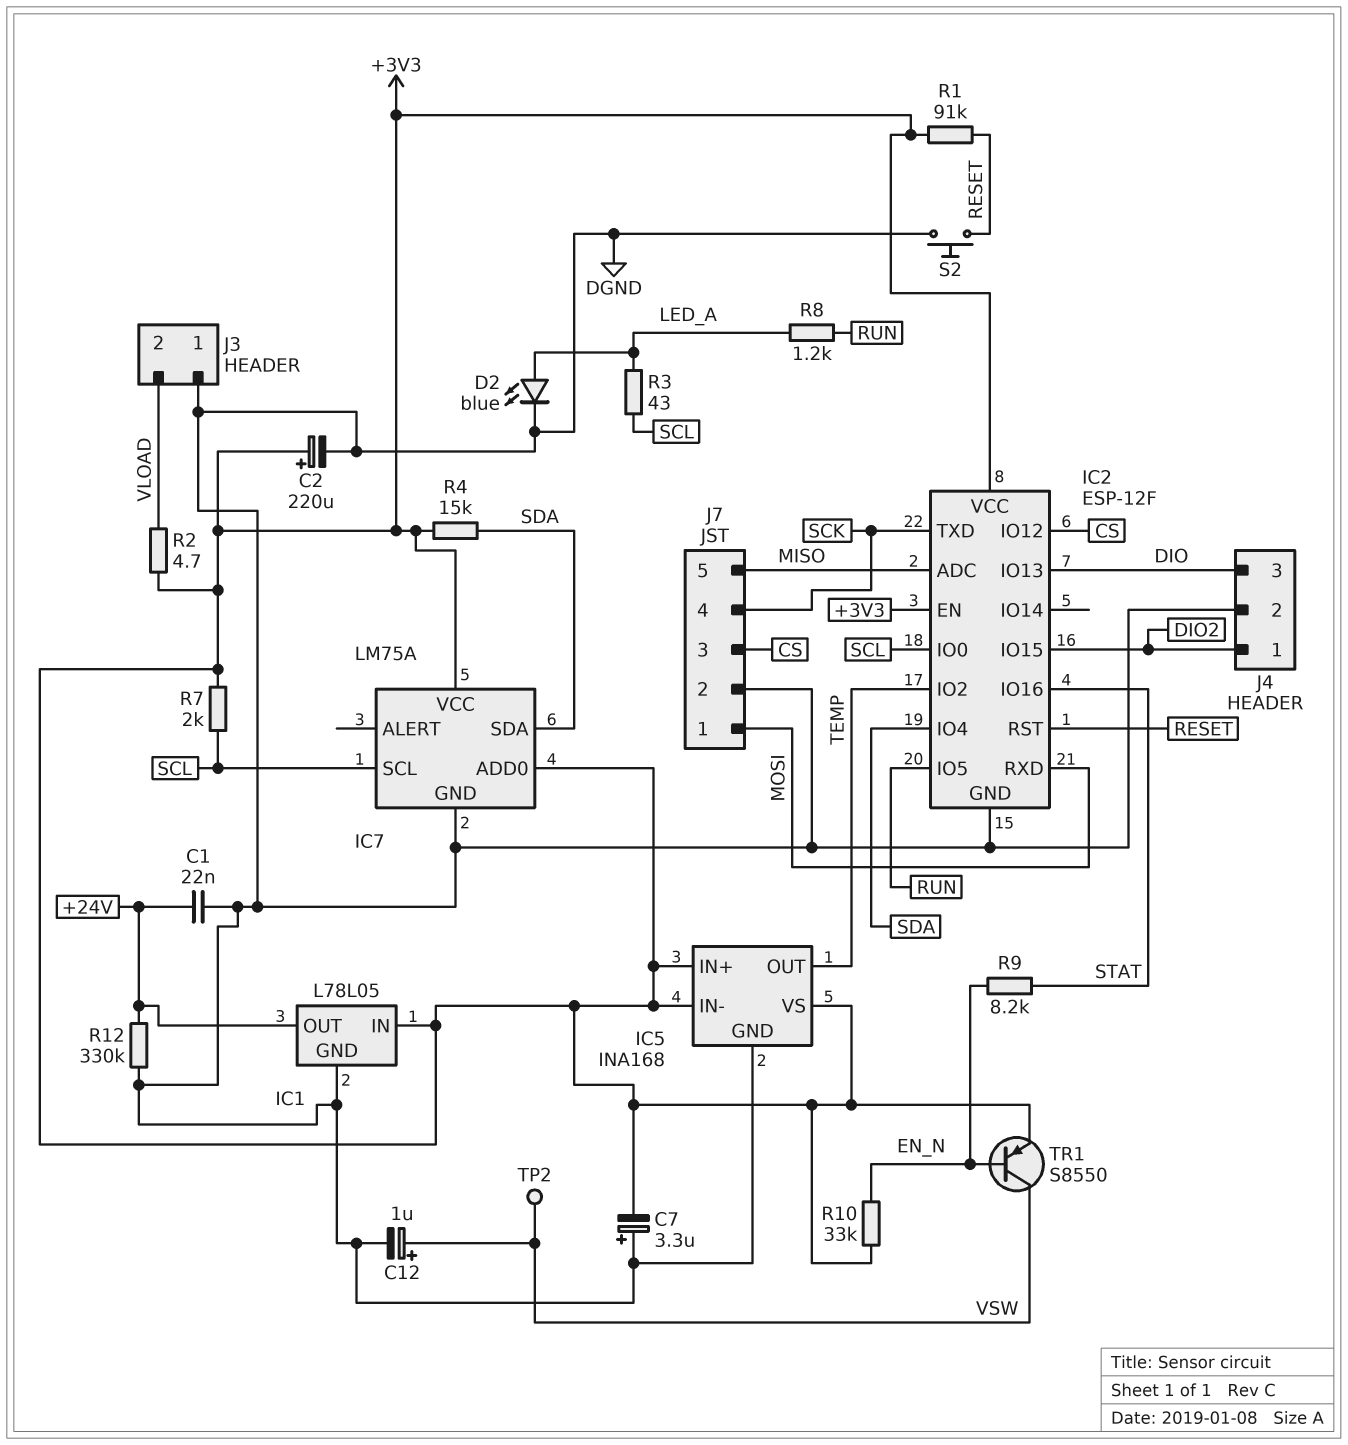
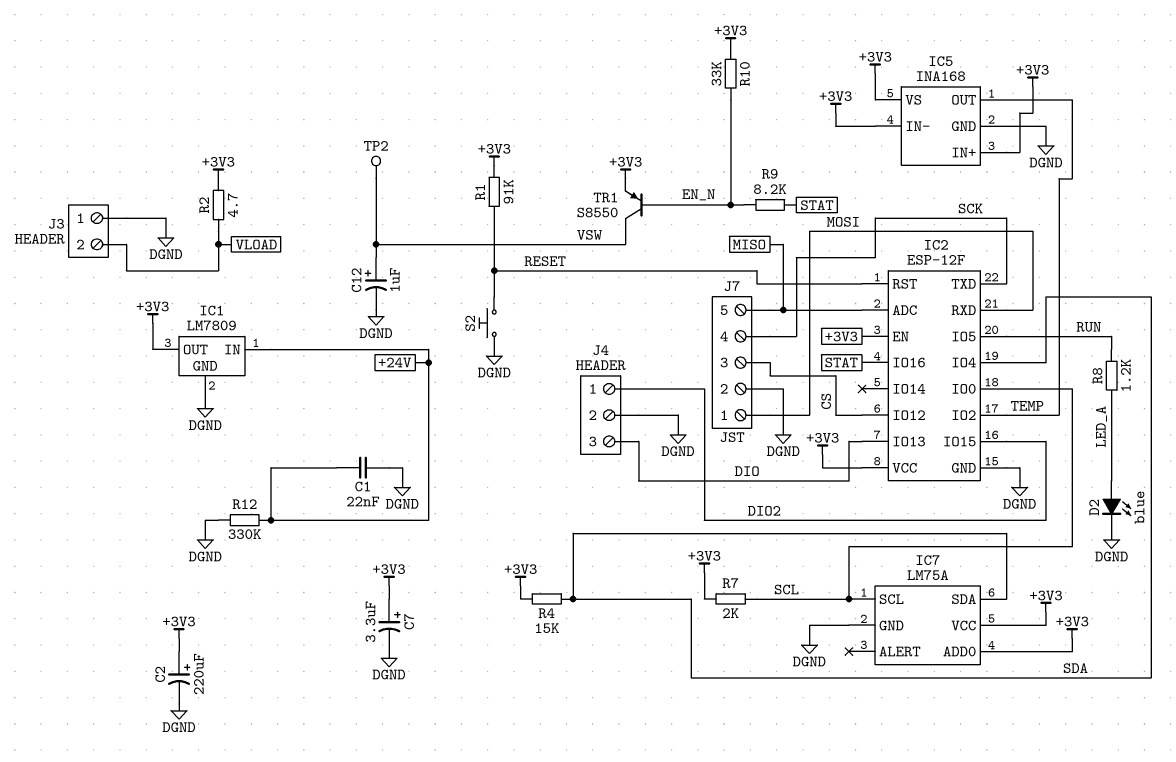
C7: 3.3uF (plus DGND, minus +3V3) -> 3.3uF (plus +3V3, minus DGND)
IC1: L78L05 -> LM7809
IC1 pin IN: +3V3 -> +24V
IC1 pin OUT: +24V -> +3V3
R3: 43 (LED_A, SCL) -> none

